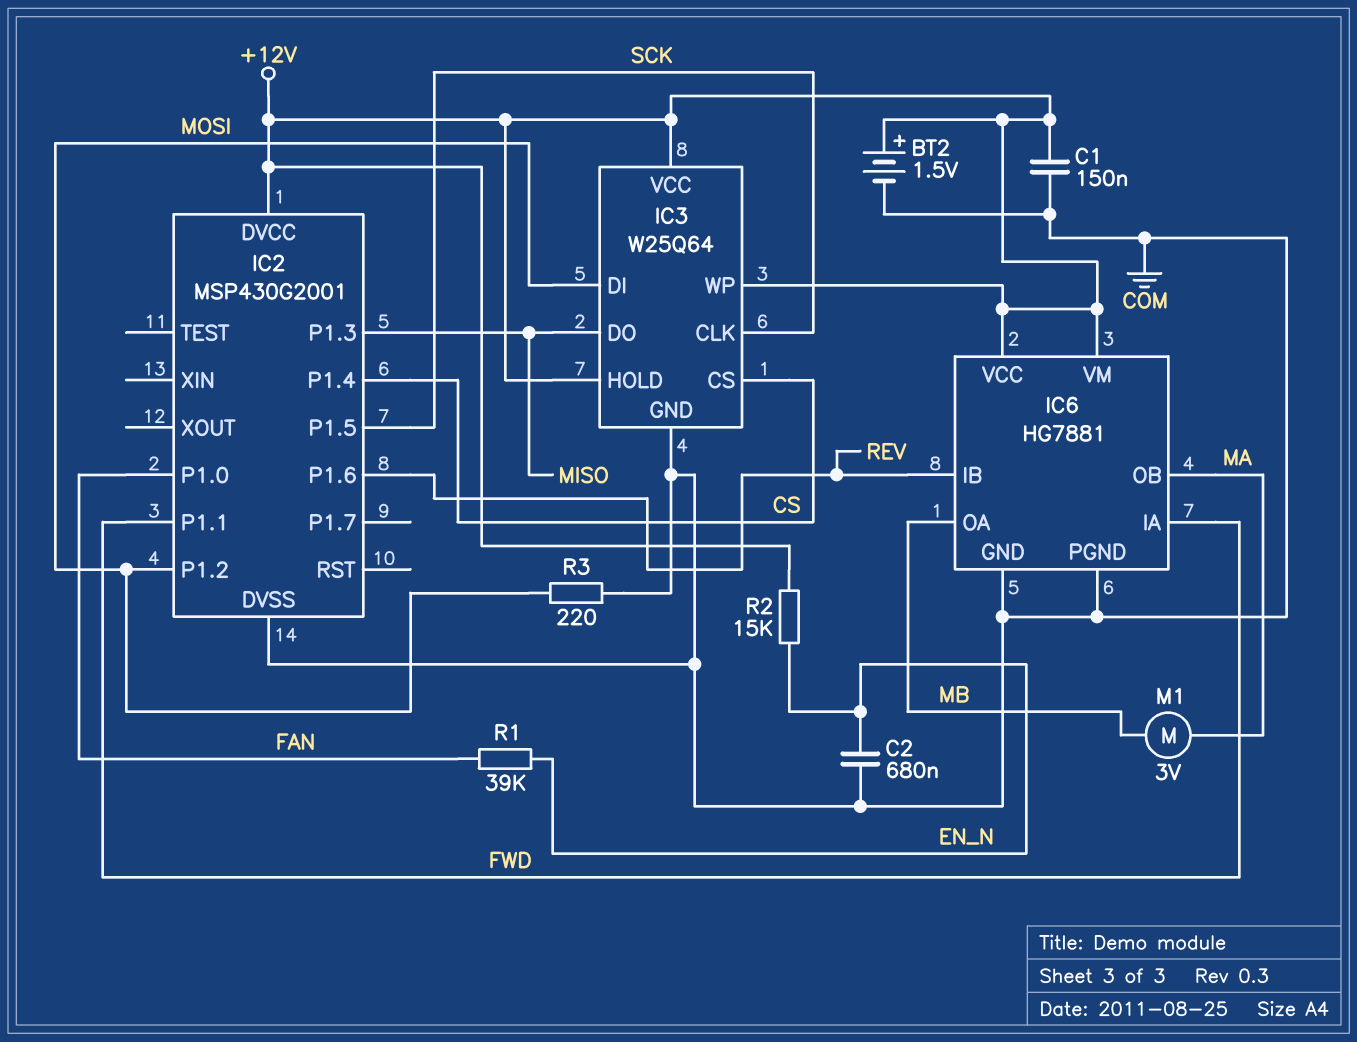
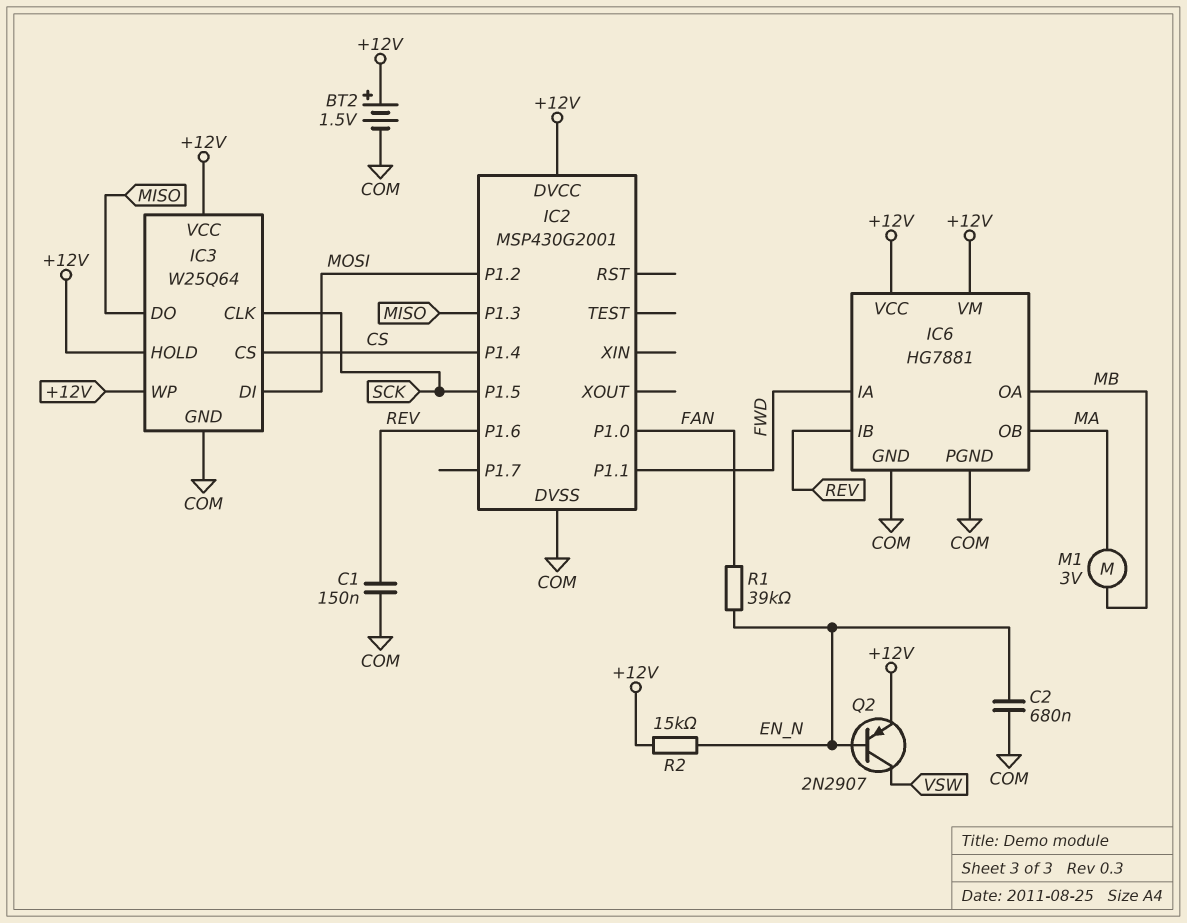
C1: 150nF (+12V, COM) -> 150nF (COM, REV)
Q2: none -> PNP 2N2907 (B EN_N, C VSW, E +12V)
R3: 220 (COM, MOSI) -> none

